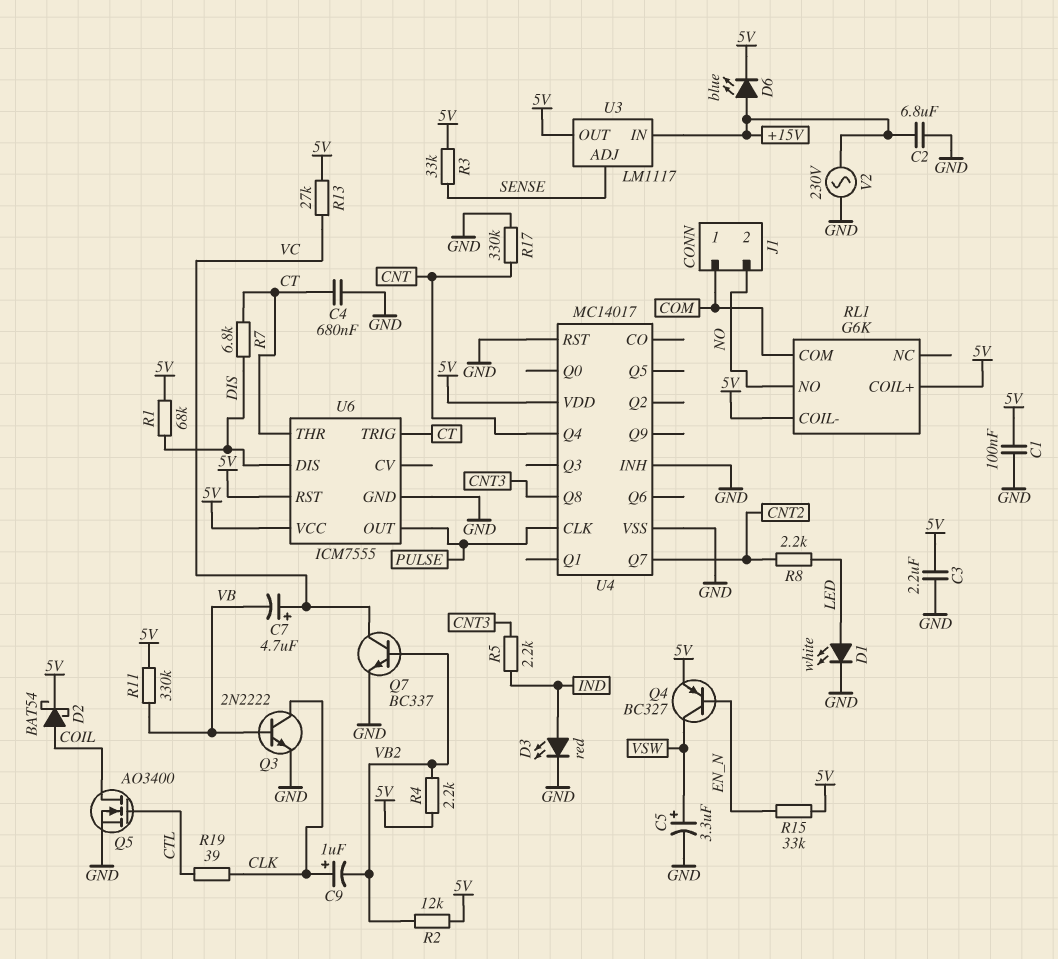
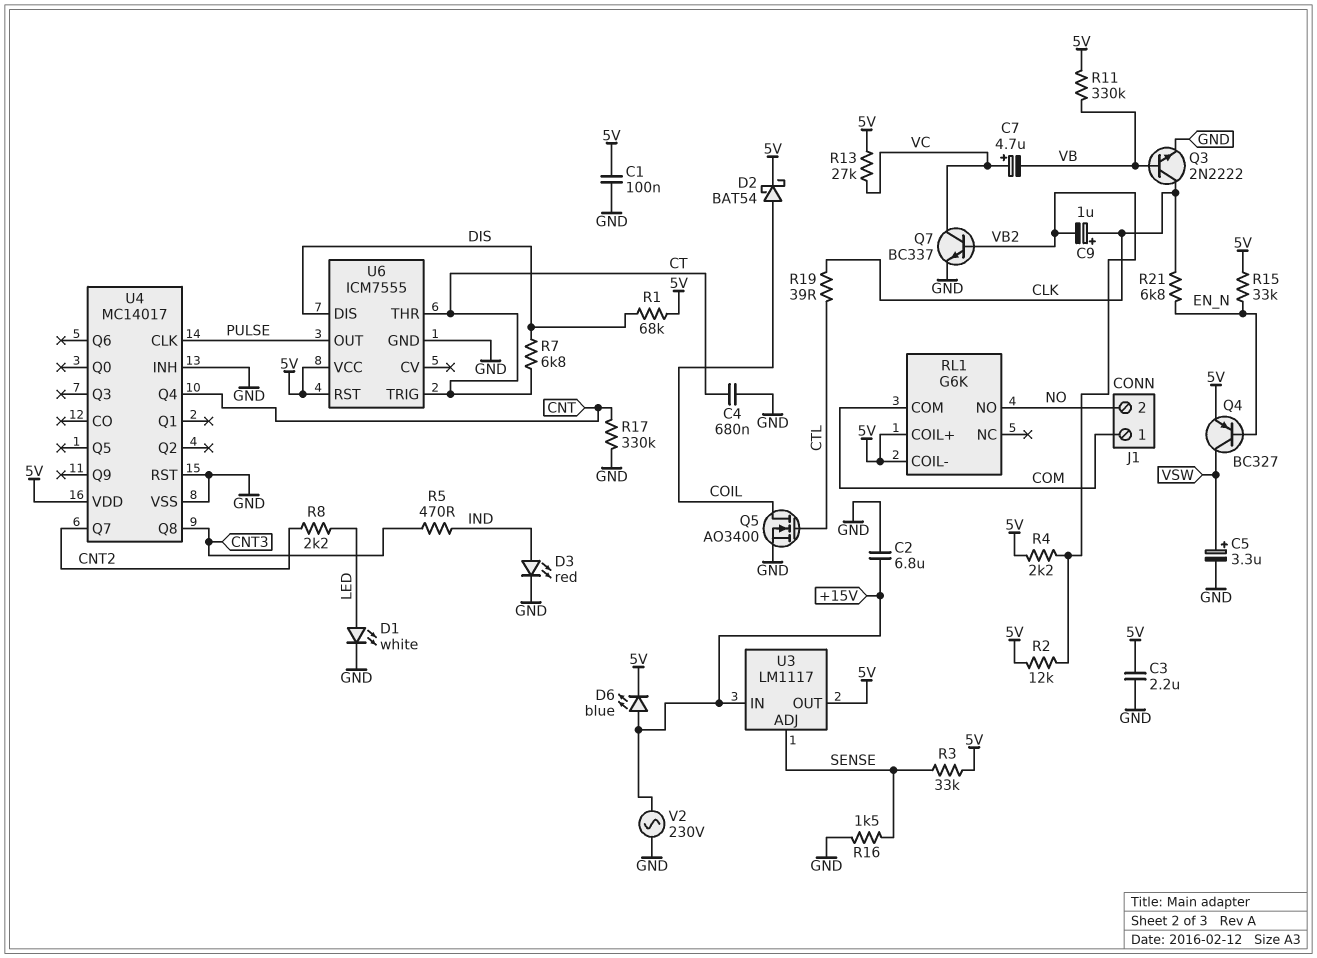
R5: 2.2k (CNT3, IND) -> 470 (CNT3, IND)
R16: none -> 1.5k (GND, SENSE)
R21: none -> 6.8k (CLK, EN_N)

